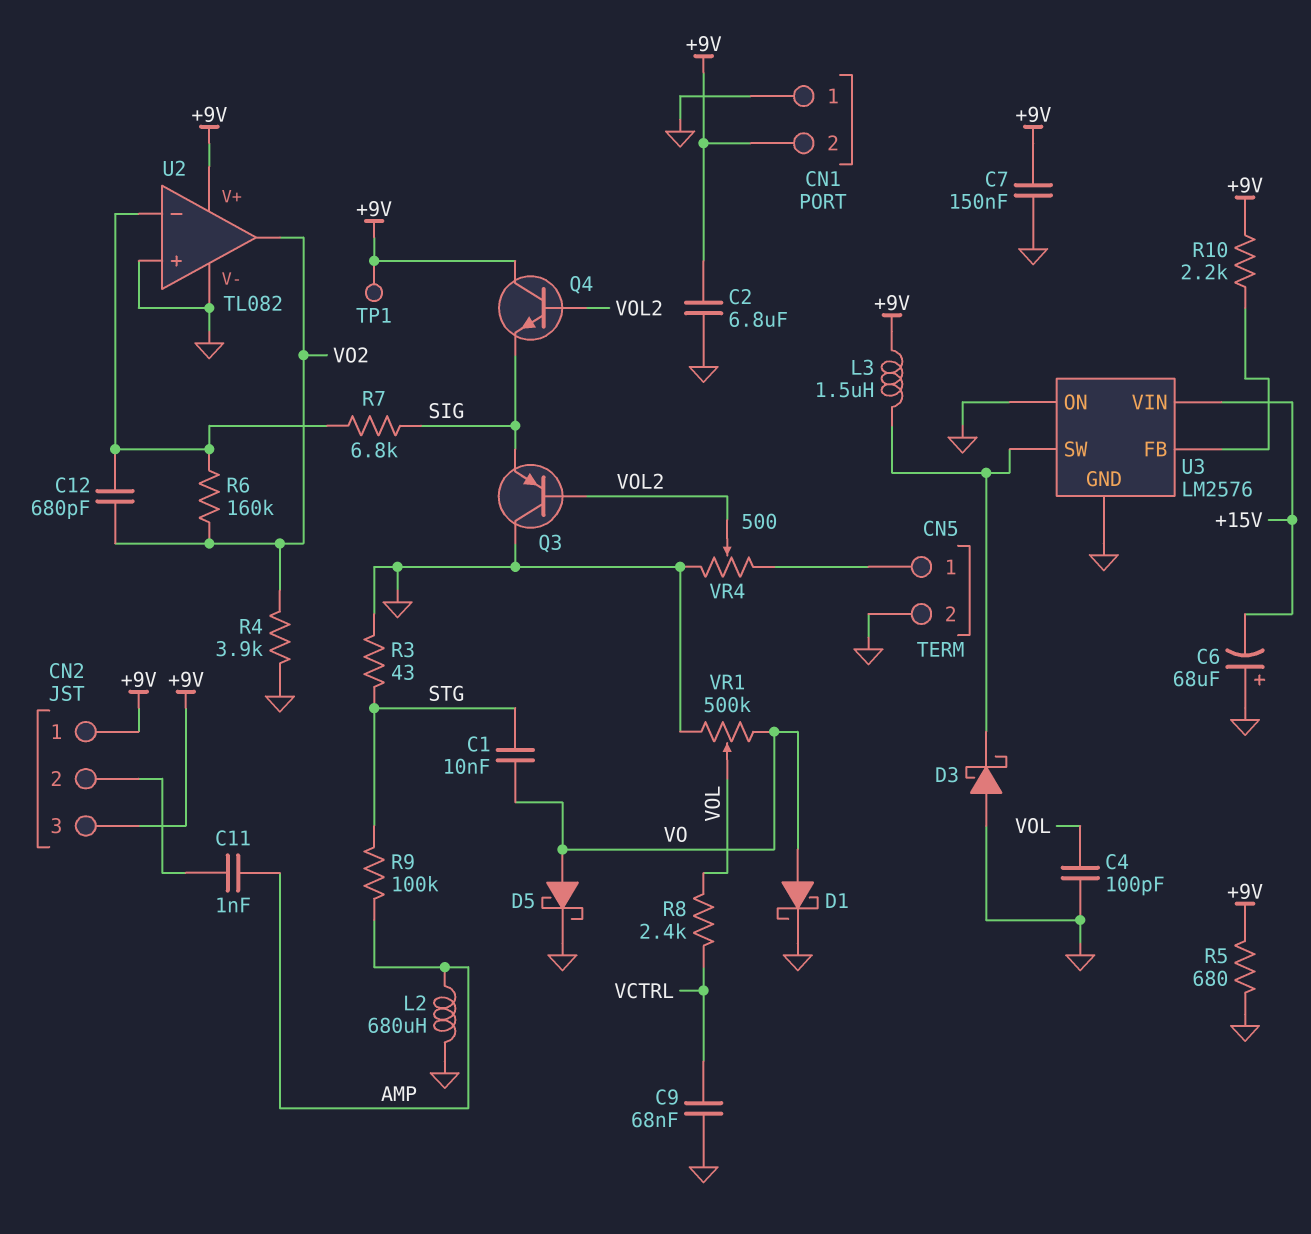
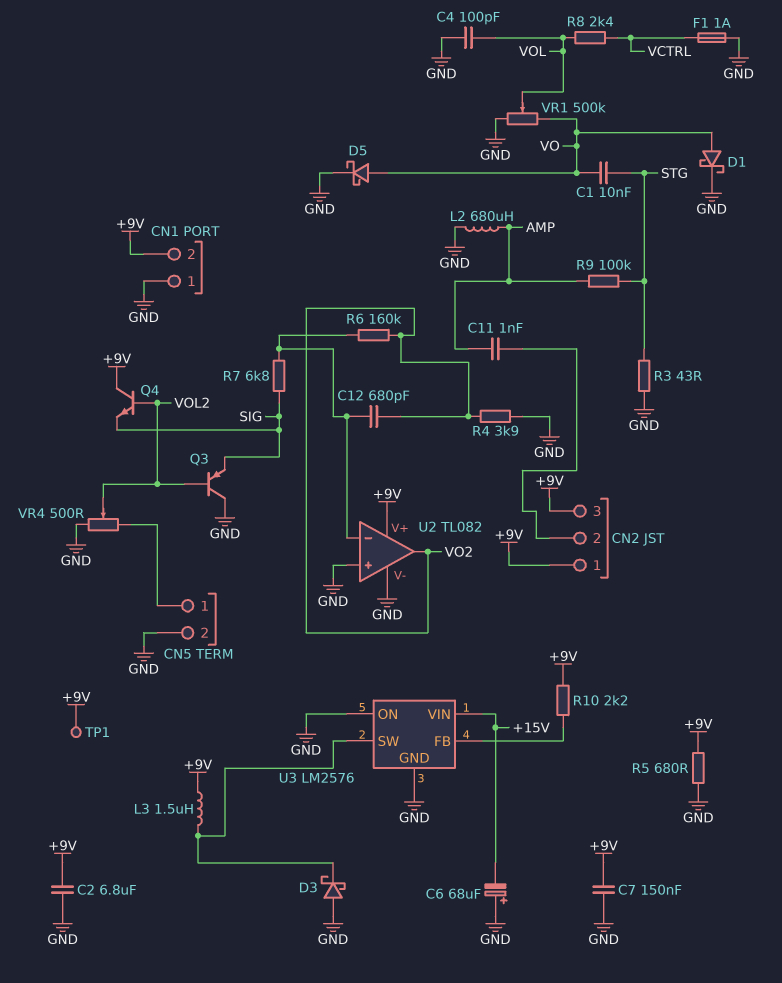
C9: 68nF (GND, VCTRL) -> none
F1: none -> 1A (GND, VCTRL)

